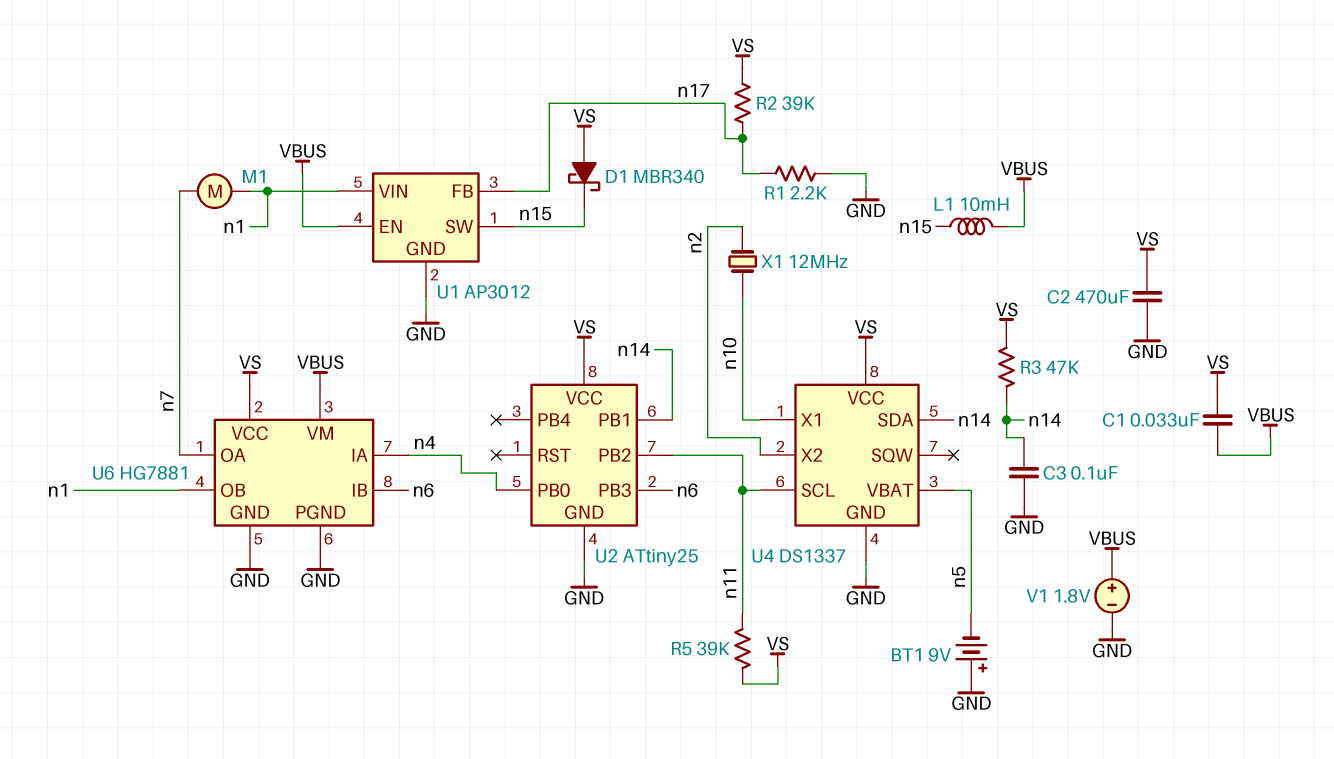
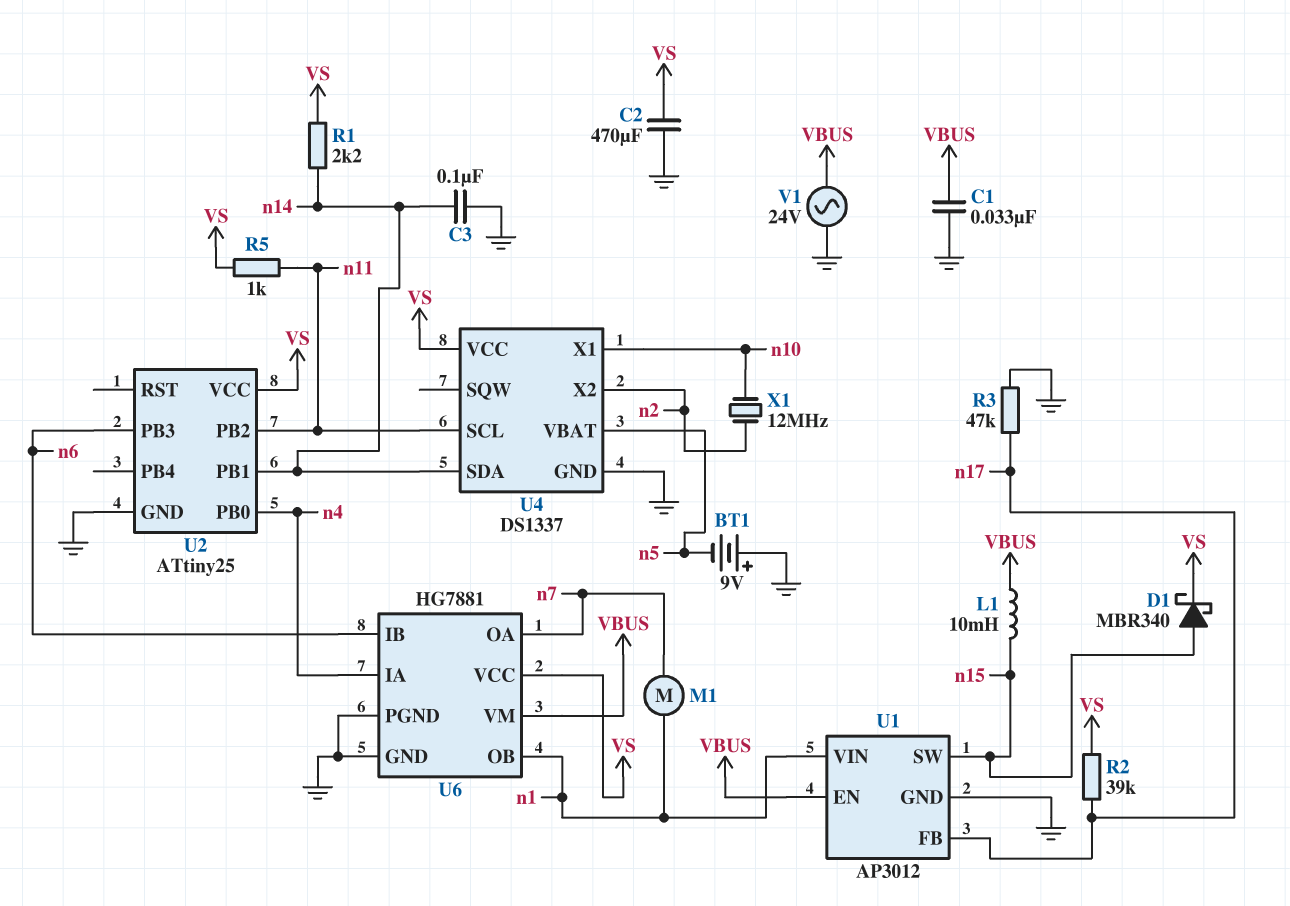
C1: 33nF (VBUS, VS) -> 33nF (GND, VBUS)
D1: schottky MBR340 (A VS, K n15) -> schottky MBR340 (A n15, K VS)
R1: 2.2k (GND, n17) -> 2.2k (VS, n14)
R3: 47k (VS, n14) -> 47k (GND, n17)
R5: 39k (VS, n11) -> 1k (VS, n11)
V1: 1.8V (plus VBUS, minus GND) -> AC 24V (GND, VBUS)

